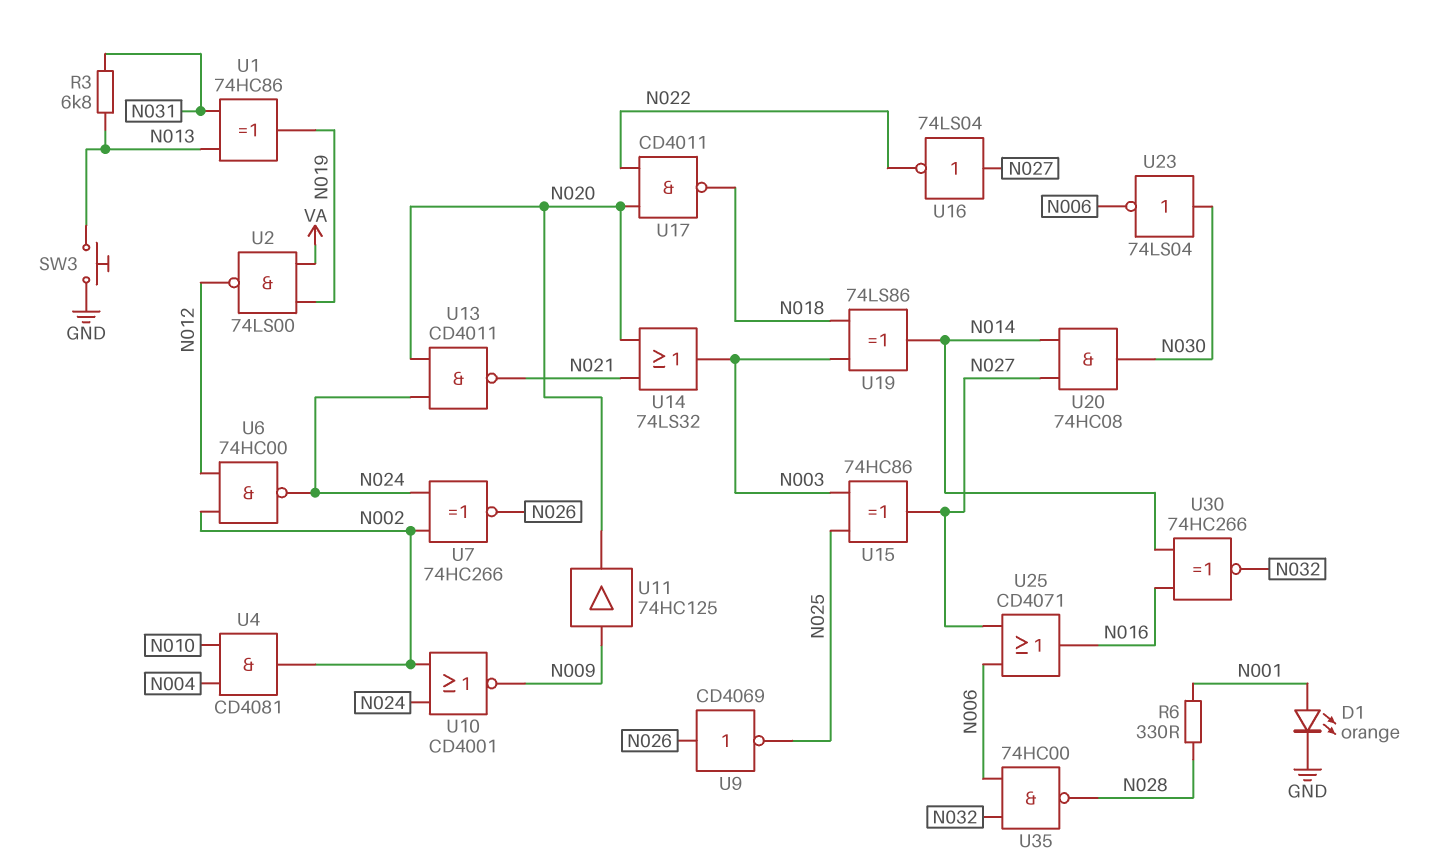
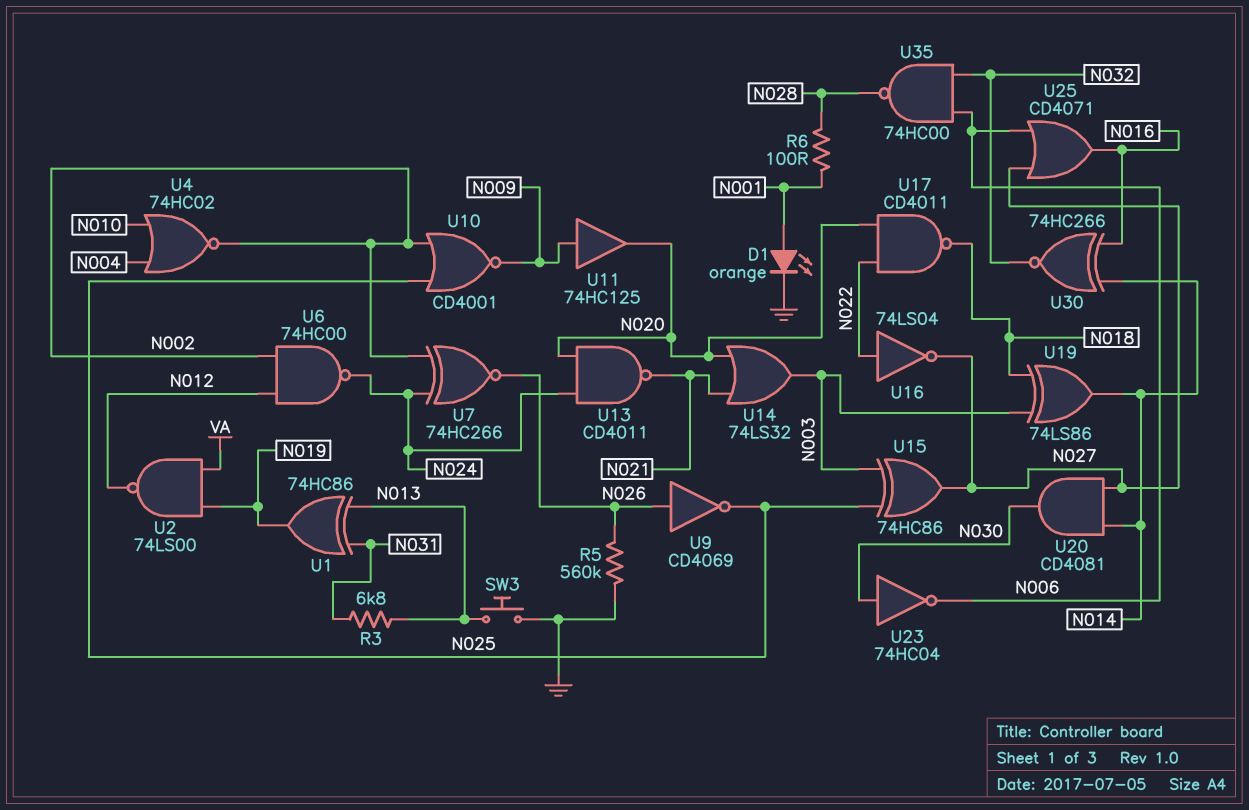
R5: none -> 560k (GND, N026)
R6: 330 (N001, N028) -> 100 (N001, N028)
U4: AND CD4081 (in N004, in N010, out N002) -> NOR 74HC02 (in N004, in N010, out N002)
U10: NOR CD4001 (in N002, in N024, out N009) -> NOR CD4001 (in N002, in N025, out N009)
U16: NOT 74LS04 (in N027, out N022) -> NOT 74LS04 (in N022, out N027)
U20: AND 74HC08 (in N014, in N027, out N030) -> AND CD4081 (in N014, in N027, out N030)
U23: NOT 74LS04 (in N030, out N006) -> NOT 74HC04 (in N030, out N006)

